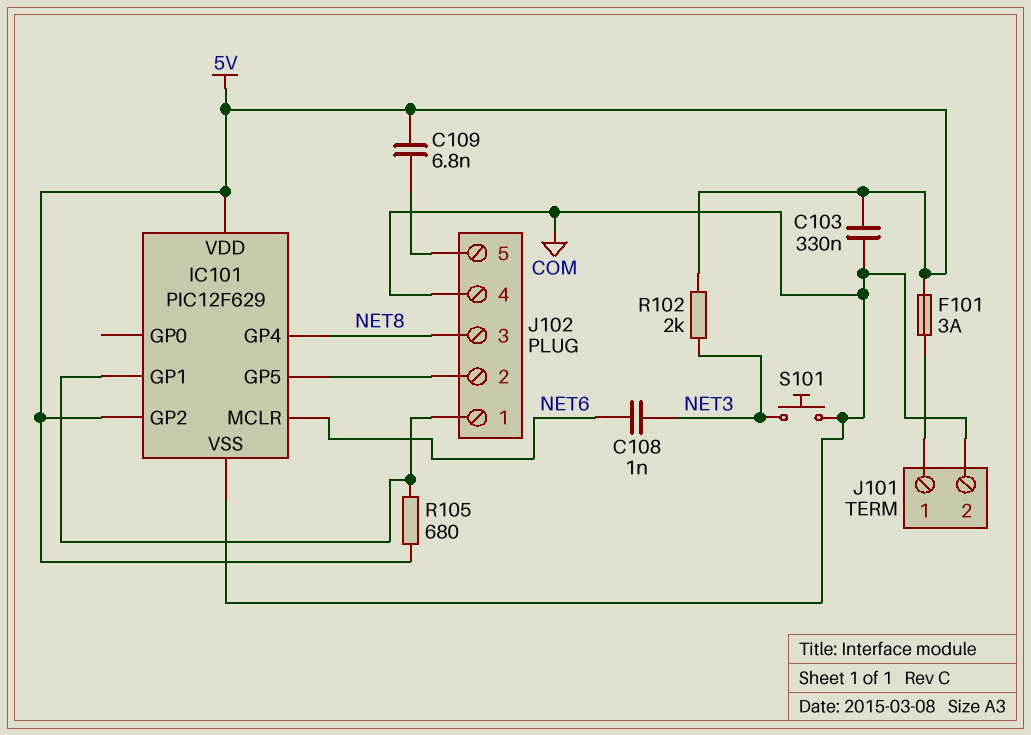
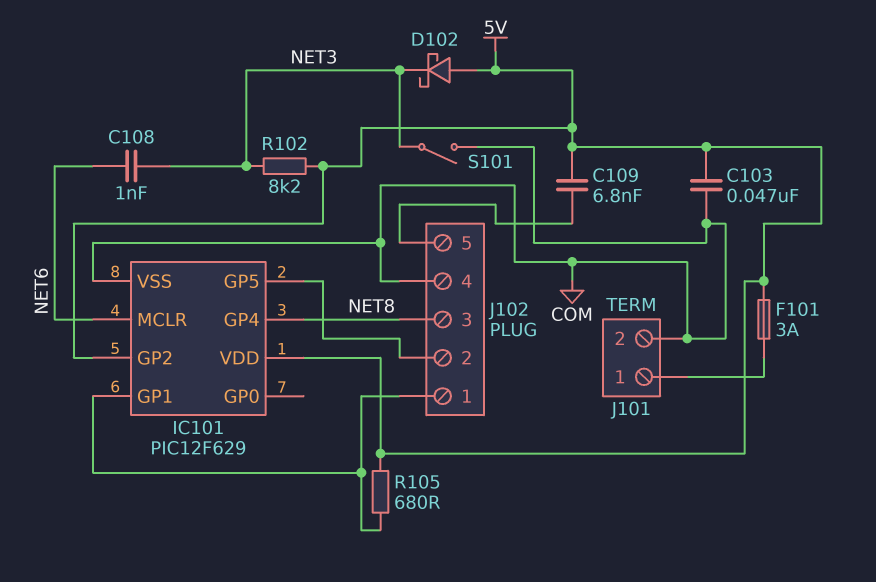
C103: 330nF (5V, COM) -> 47nF (5V, COM)
D102: none -> schottky (A 5V, K NET3)
R102: 2k (5V, NET3) -> 8.2k (5V, NET3)
S101: button (COM, NET3) -> switch (COM, NET3)

